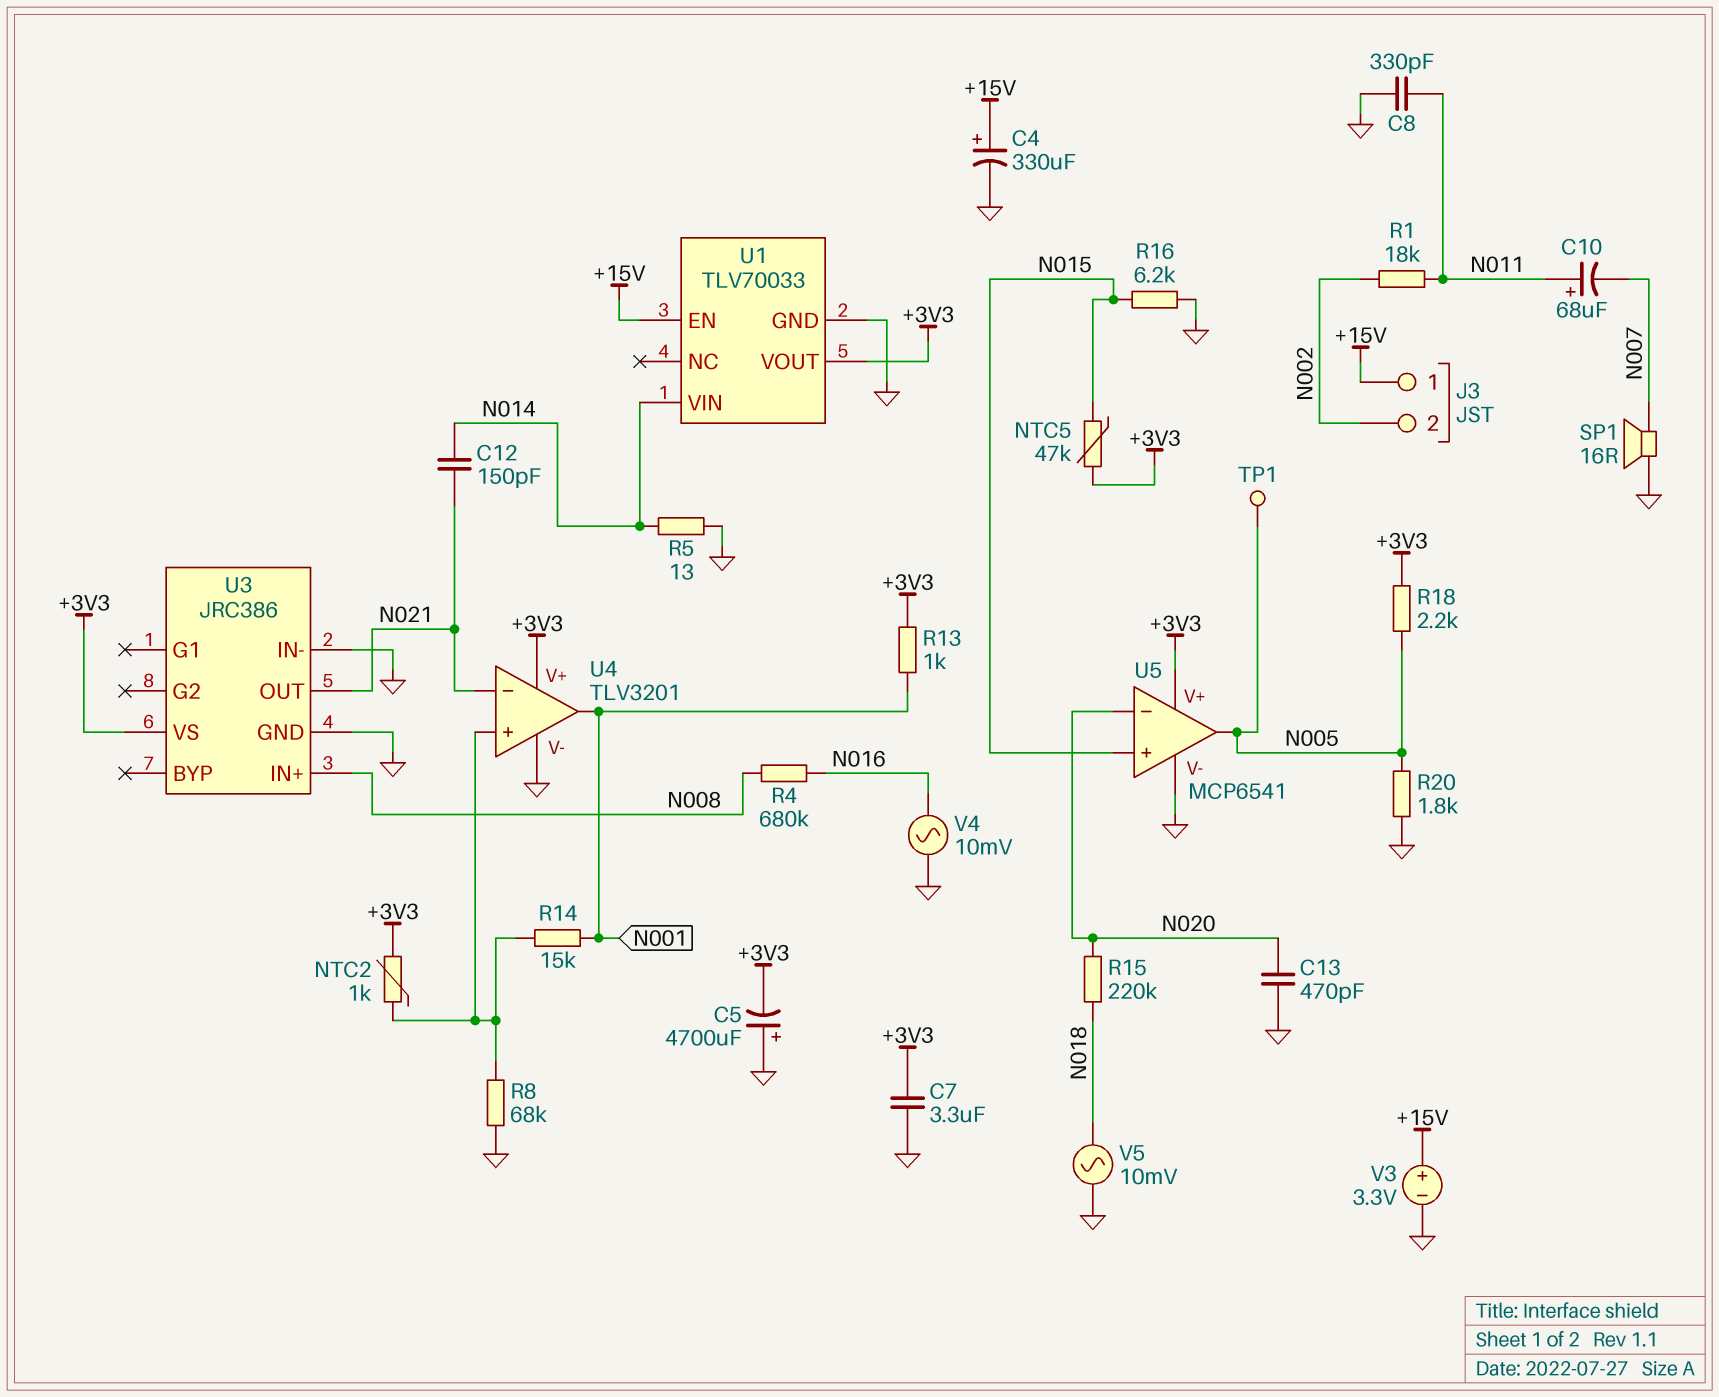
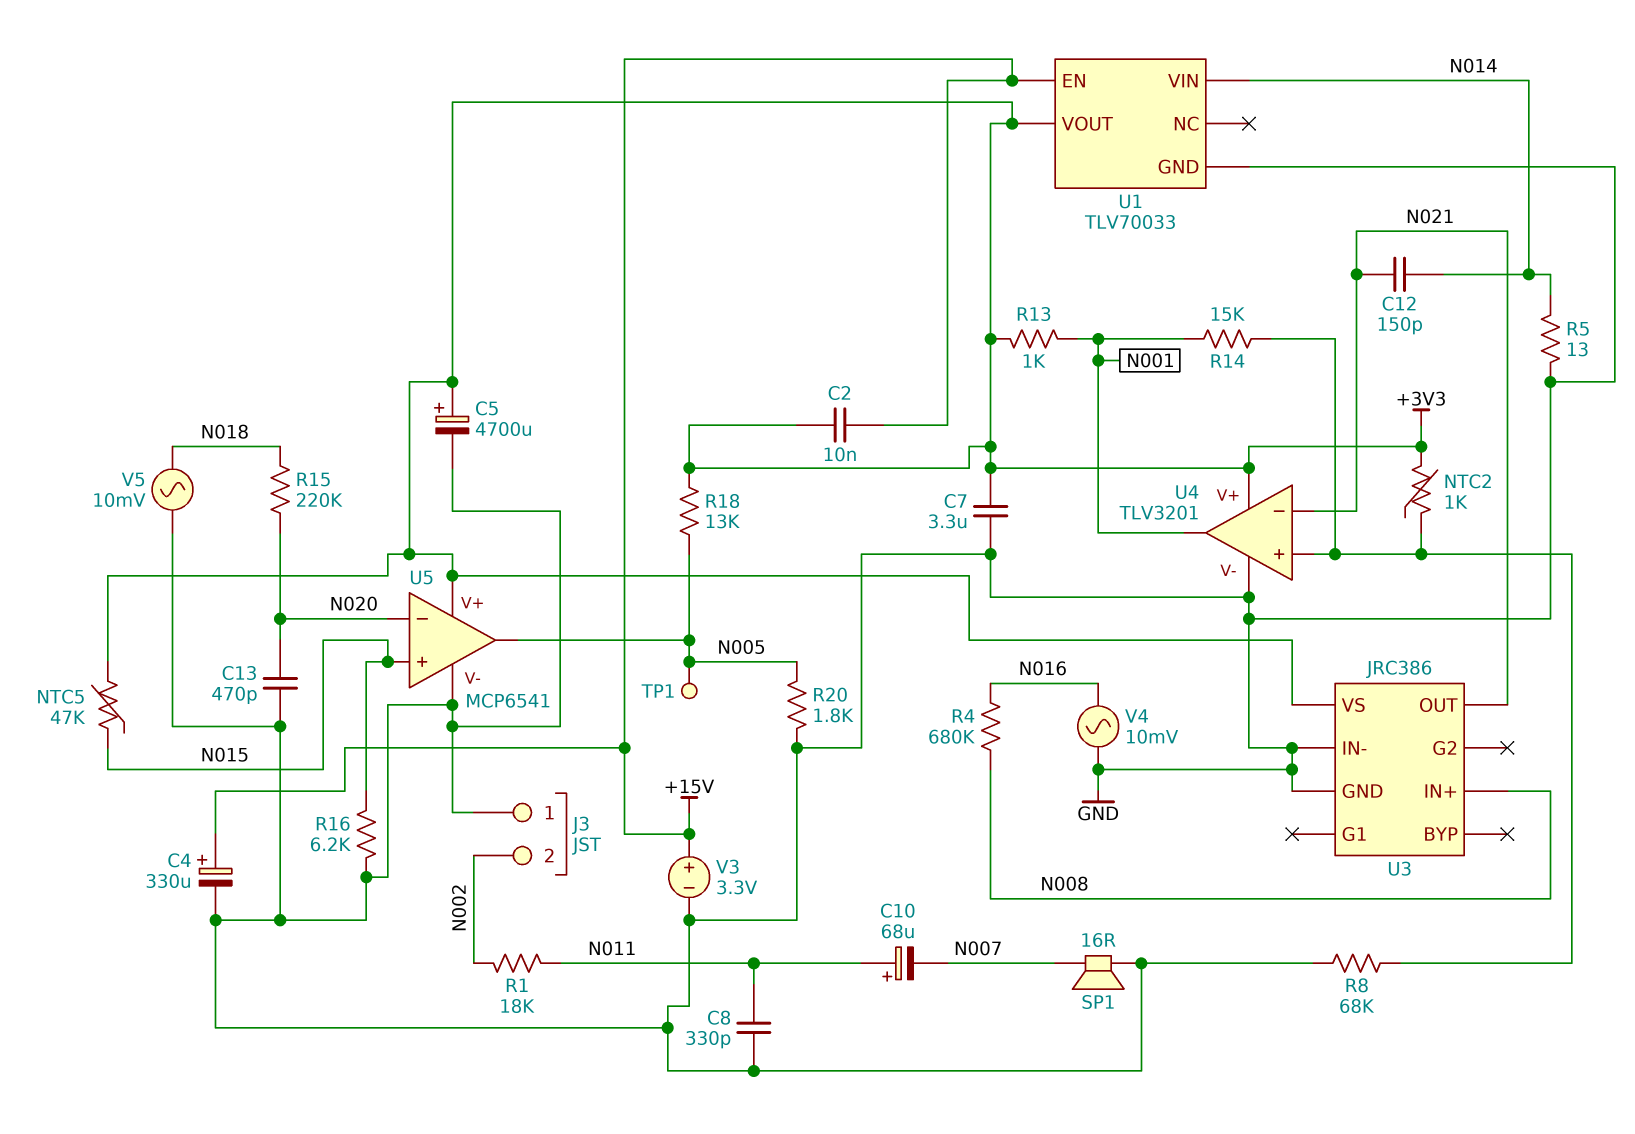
C2: none -> 10nF (+3V3, +15V)
C5: 4700uF (plus GND, minus +3V3) -> 4700uF (plus +3V3, minus GND)
J3 pin 1: +15V -> GND
R18: 2.2k (+3V3, N005) -> 13k (+3V3, N005)

